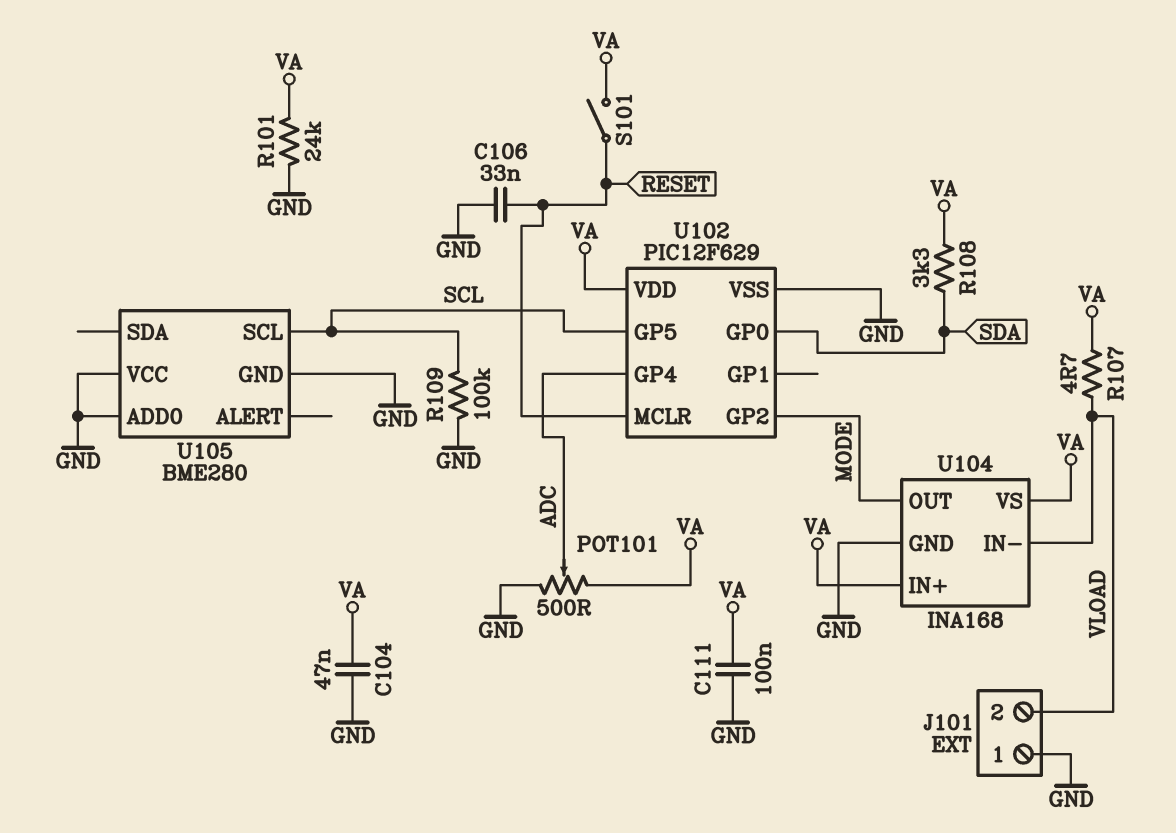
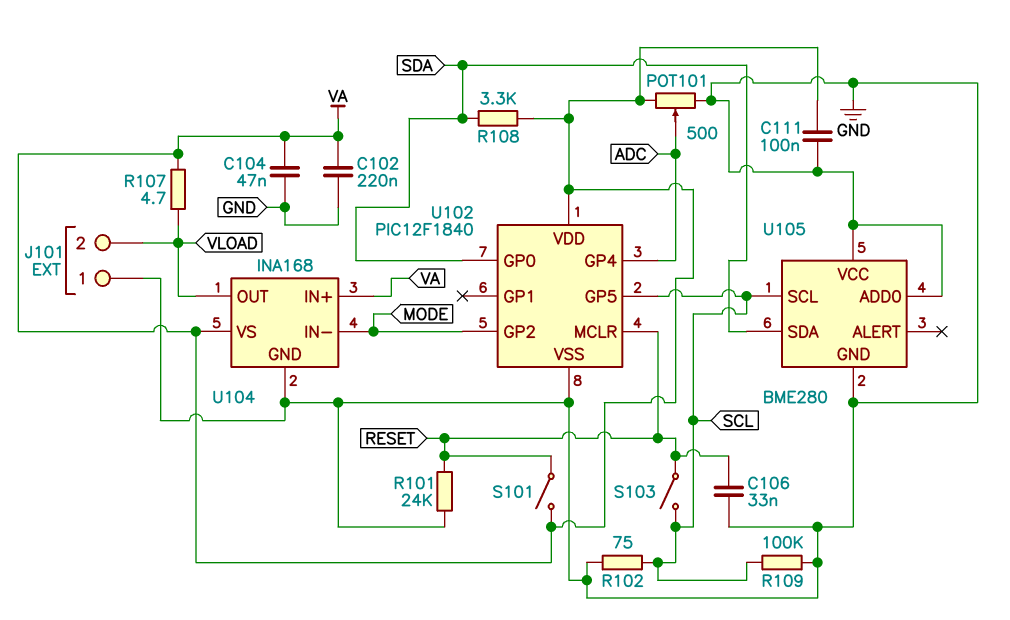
C102: none -> 220nF (GND, VA)
R101: 24k (GND, VA) -> 24k (GND, RESET)
R102: none -> 75 (GND, SCL)
S103: none -> switch (RESET, SCL)
U102: PIC12F629 -> PIC12F1840
U104 pin IN-: VLOAD -> MODE
U104 pin OUT: MODE -> VLOAD
U105 pin SDA: none -> SDA

